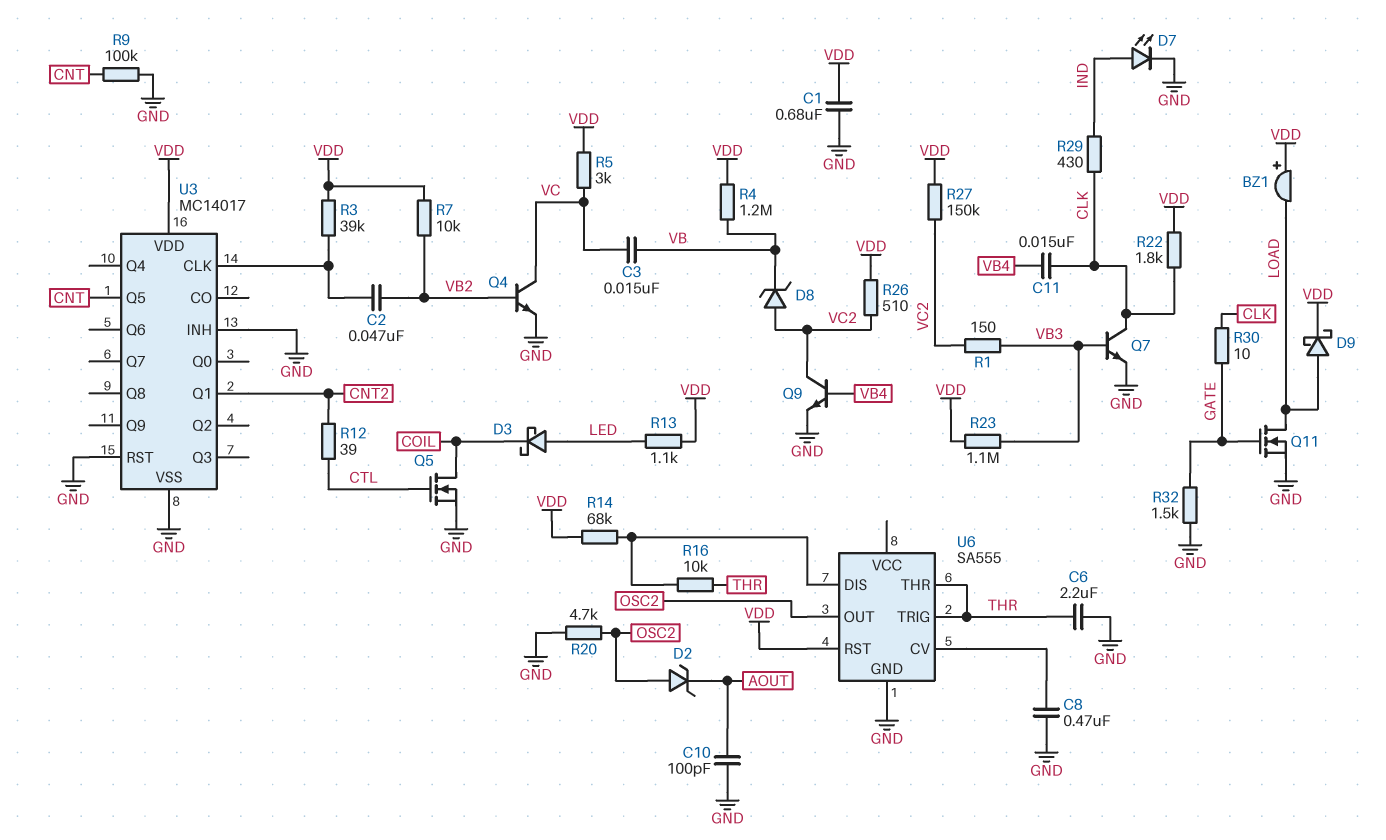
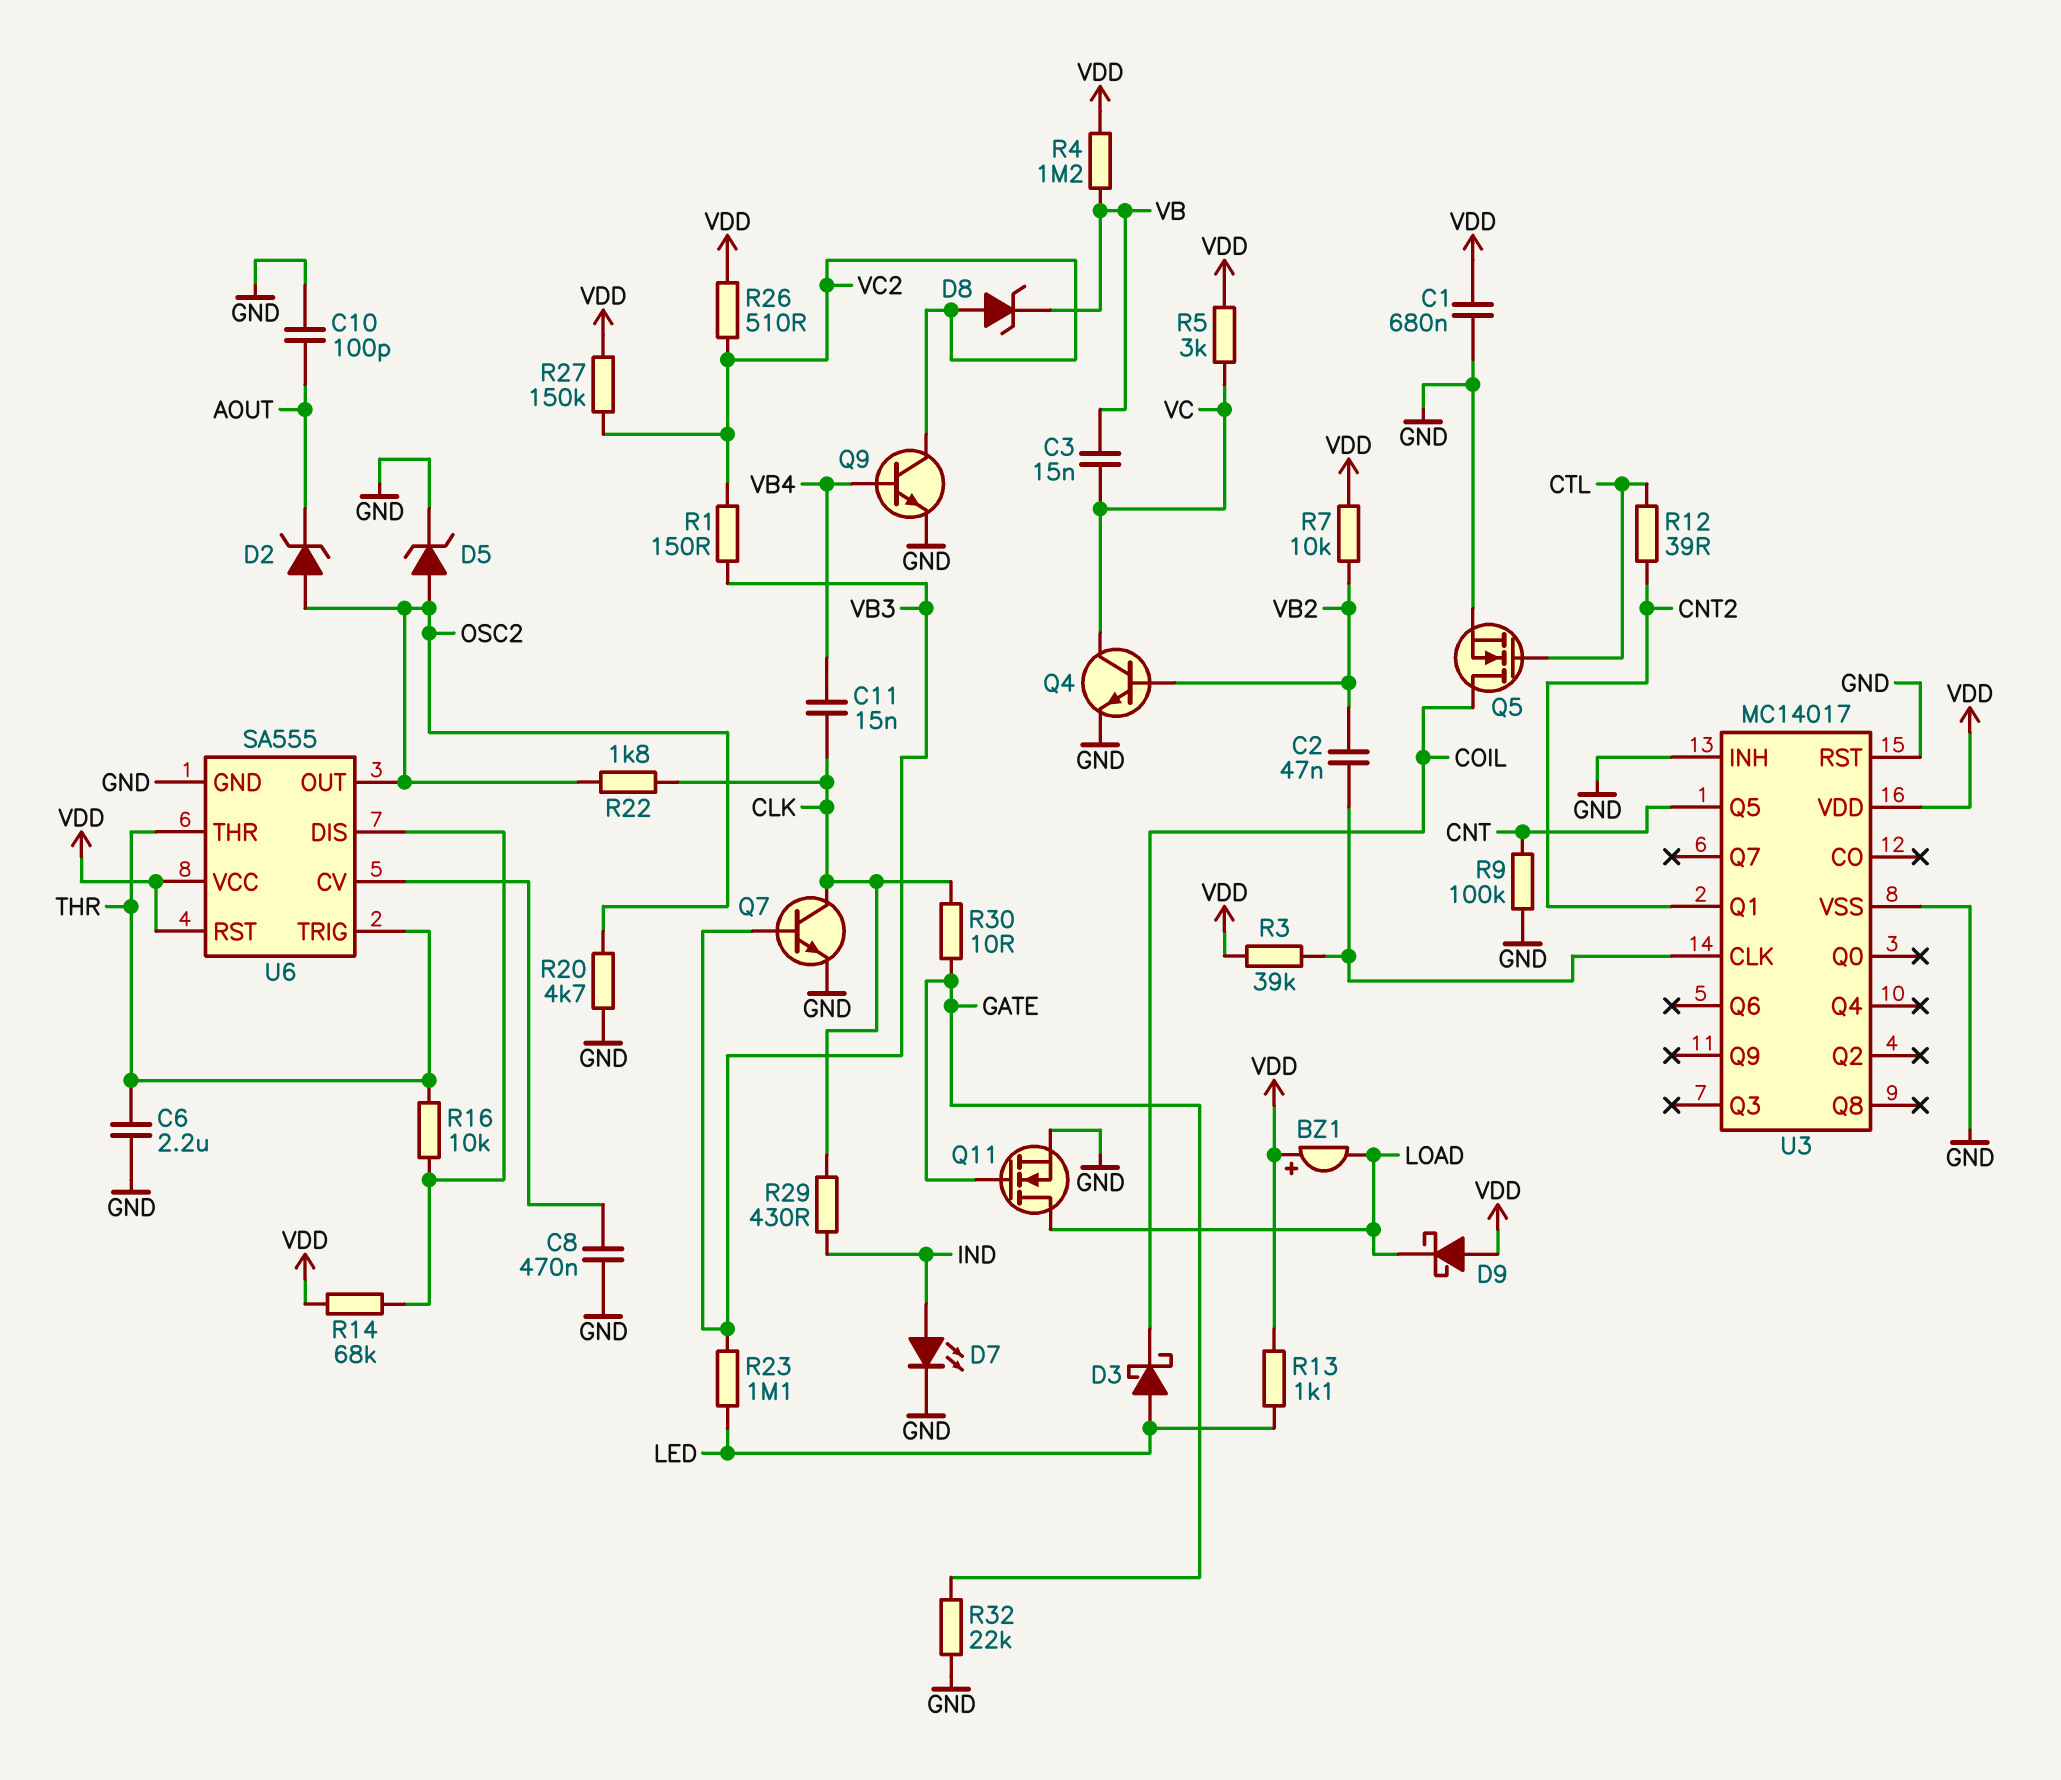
D5: none -> zener (A OSC2, K GND)
D9: schottky (A LOAD, K VDD) -> schottky (A VDD, K LOAD)
R22: 1.8k (CLK, VDD) -> 1.8k (CLK, OSC2)
R23: 1.1M (VB3, VDD) -> 1.1M (LED, VB3)
R32: 1.5k (GATE, GND) -> 22k (GATE, GND)
U6 pin VCC: none -> VDD

